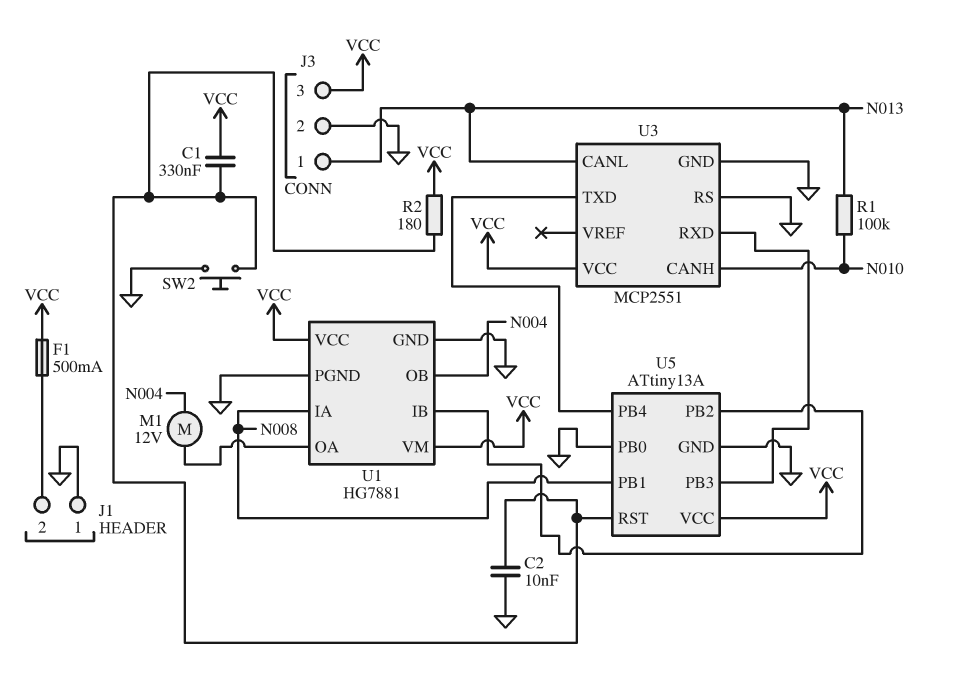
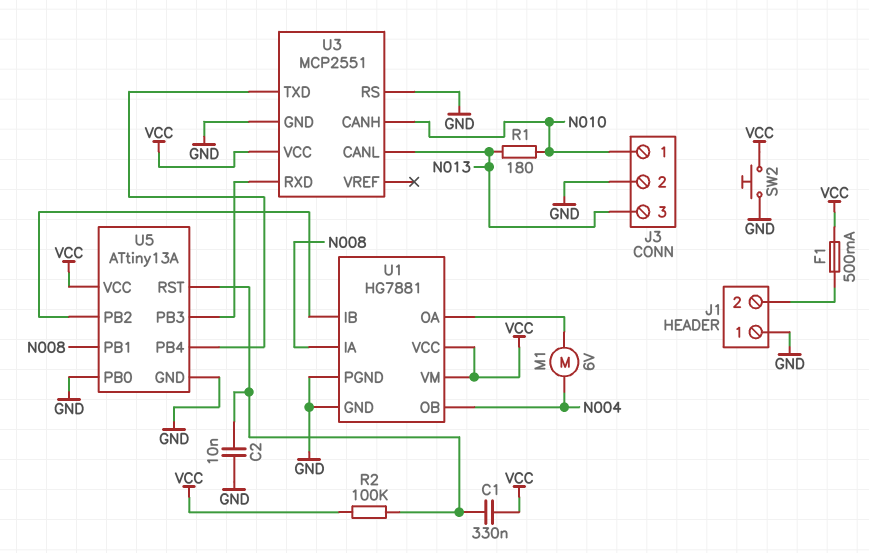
J3 pin 1: N013 -> N010
J3 pin 3: VCC -> N013
M1: motor 12V (N004, U1/OA) -> motor 6V (N004, U1/OA)
R1: 100k (N010, N013) -> 180 (N010, N013)
R2: 180 (U5/RST, VCC) -> 100k (U5/RST, VCC)
SW2: button (GND, U5/RST) -> button (GND, VCC)

